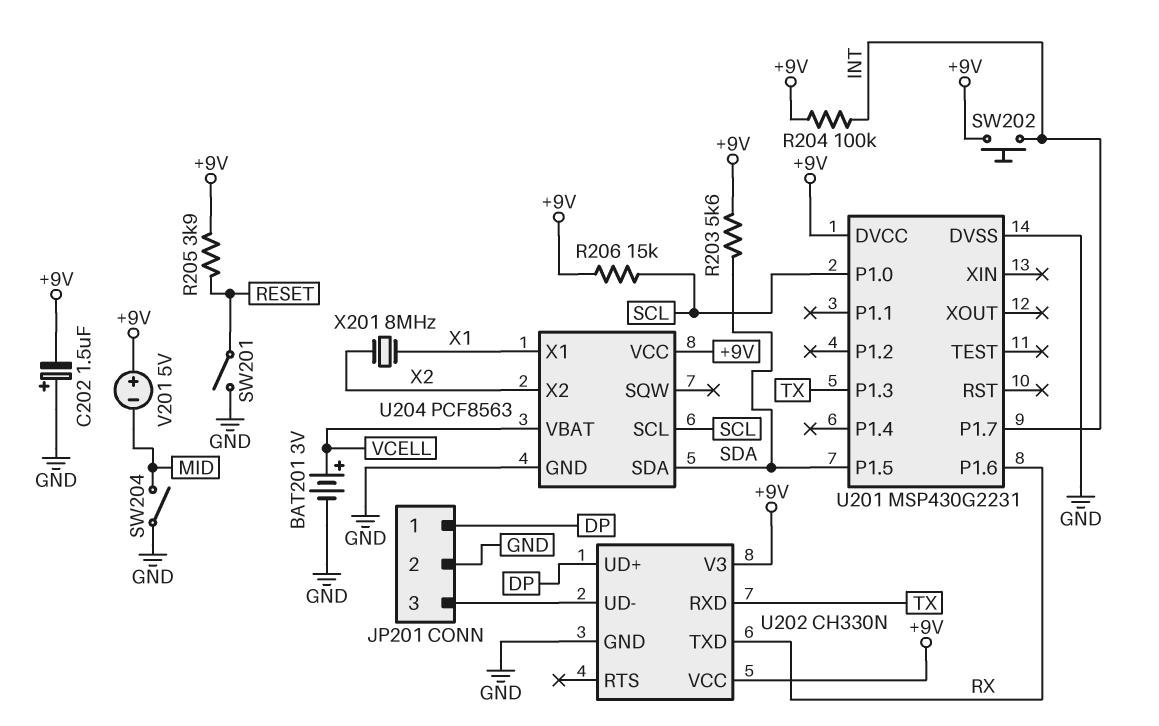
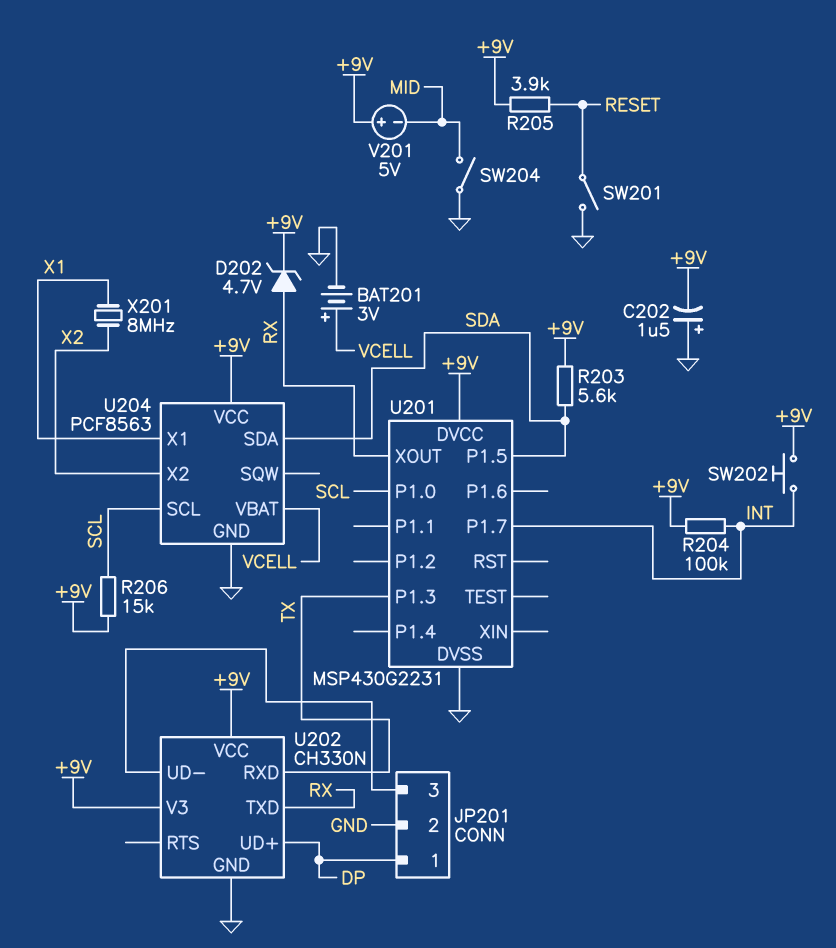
D202: none -> zener 4.7V (A RX, K +9V)
U201 pin P1.6: RX -> none
U201 pin XOUT: none -> RX

